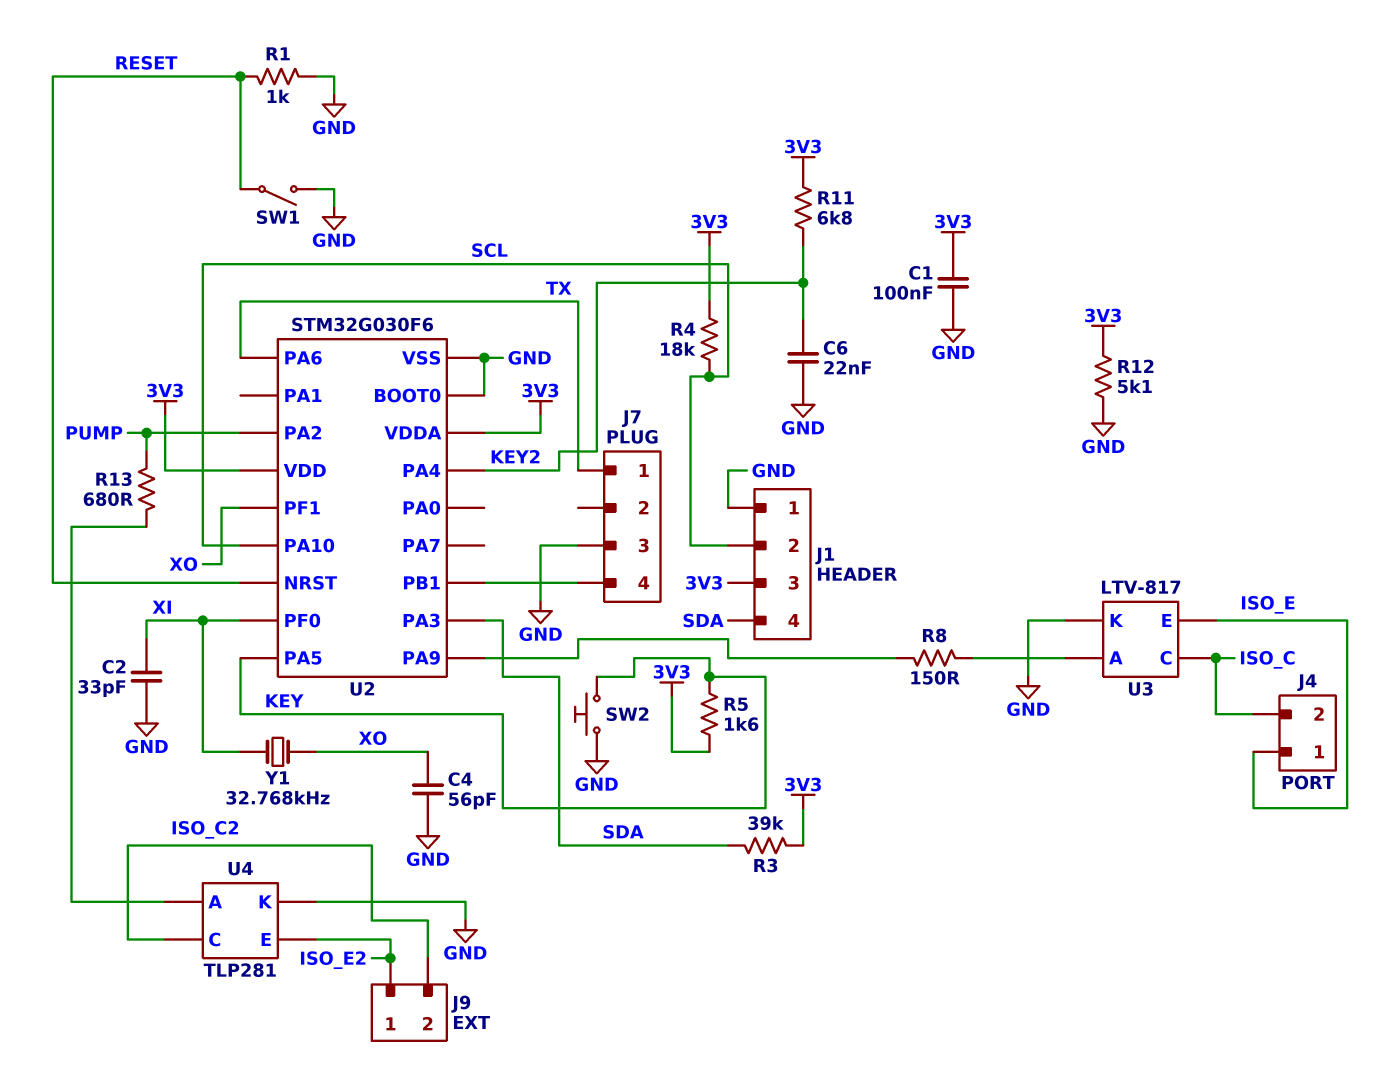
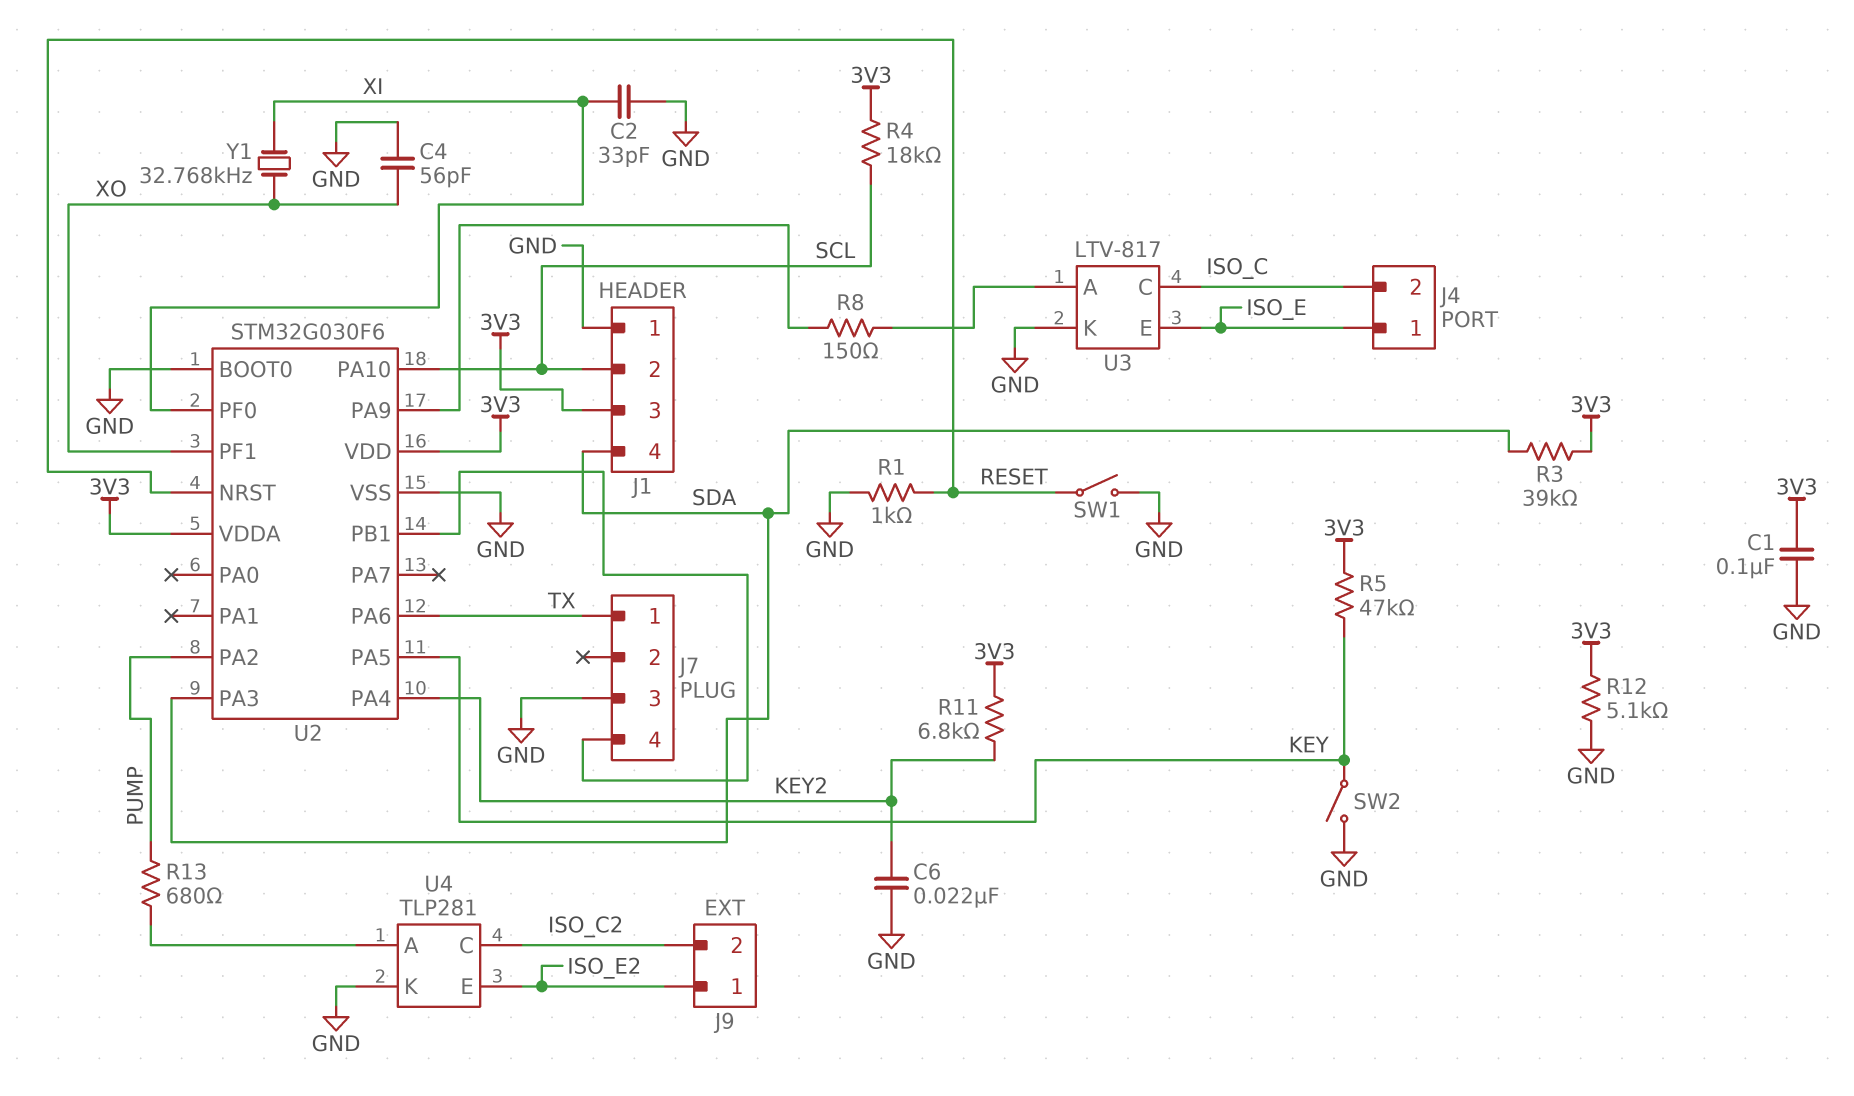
R5: 1.6k (3V3, KEY) -> 47k (3V3, KEY)
SW2: button (GND, KEY) -> switch (GND, KEY)

